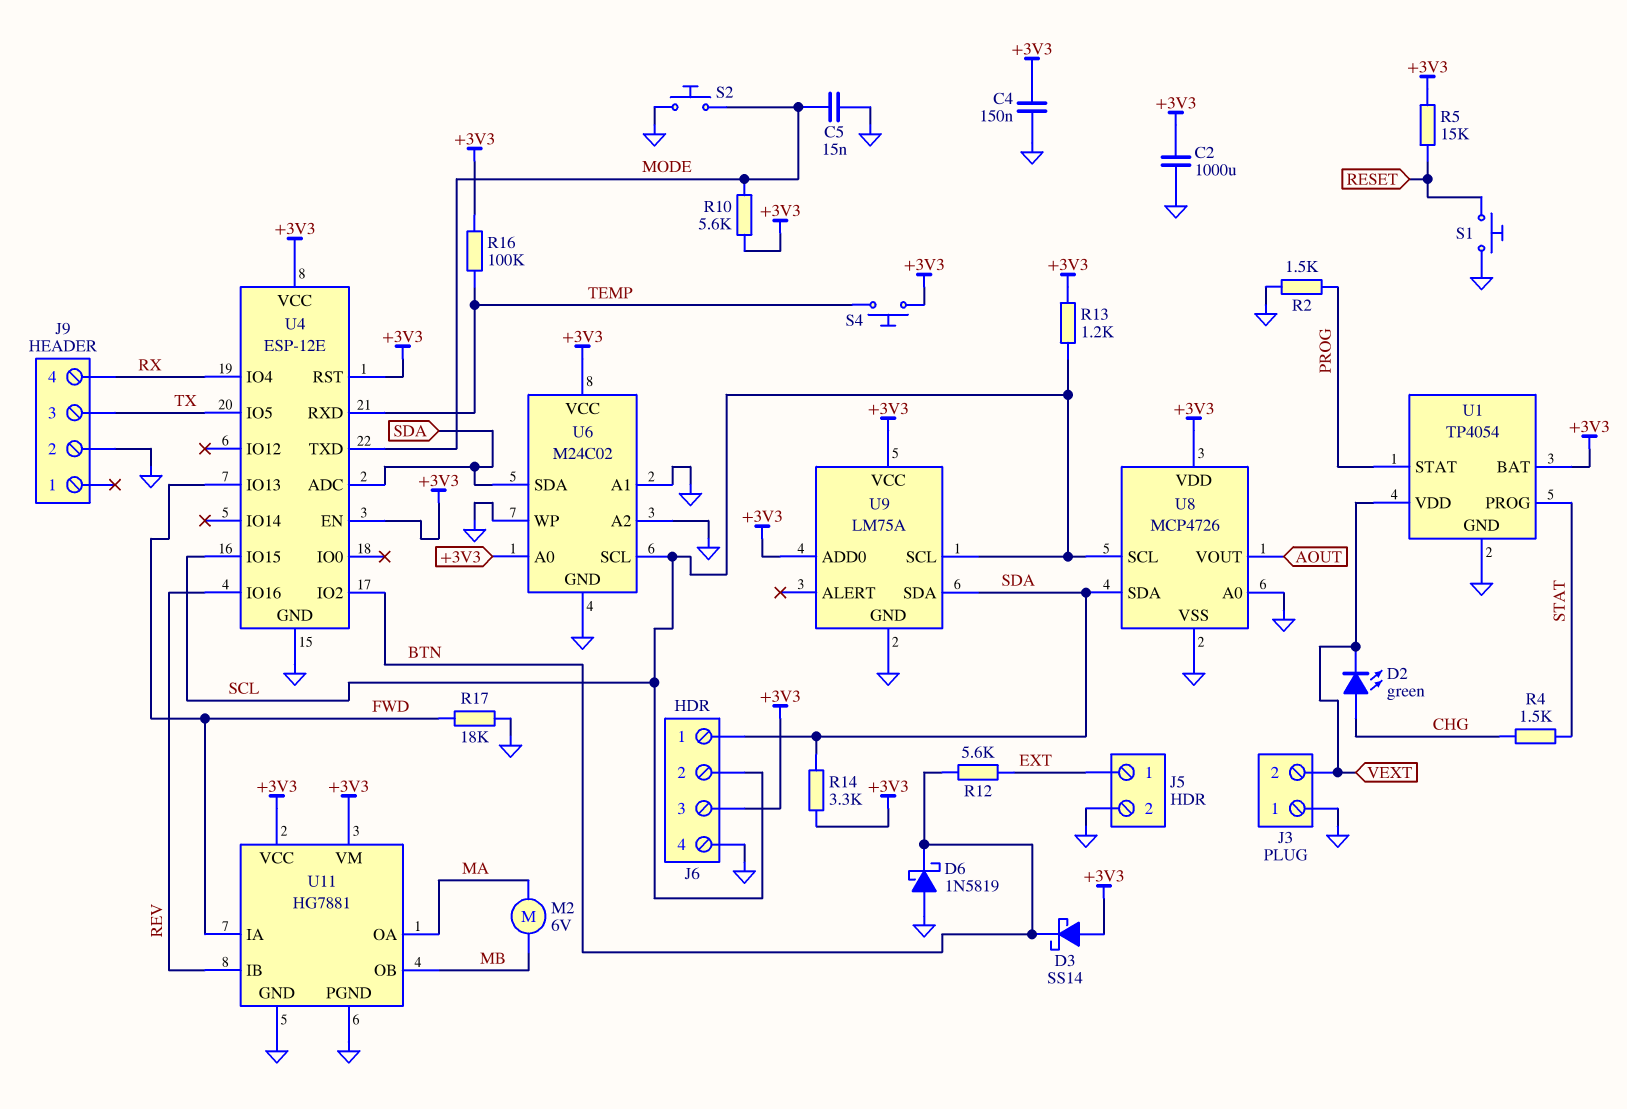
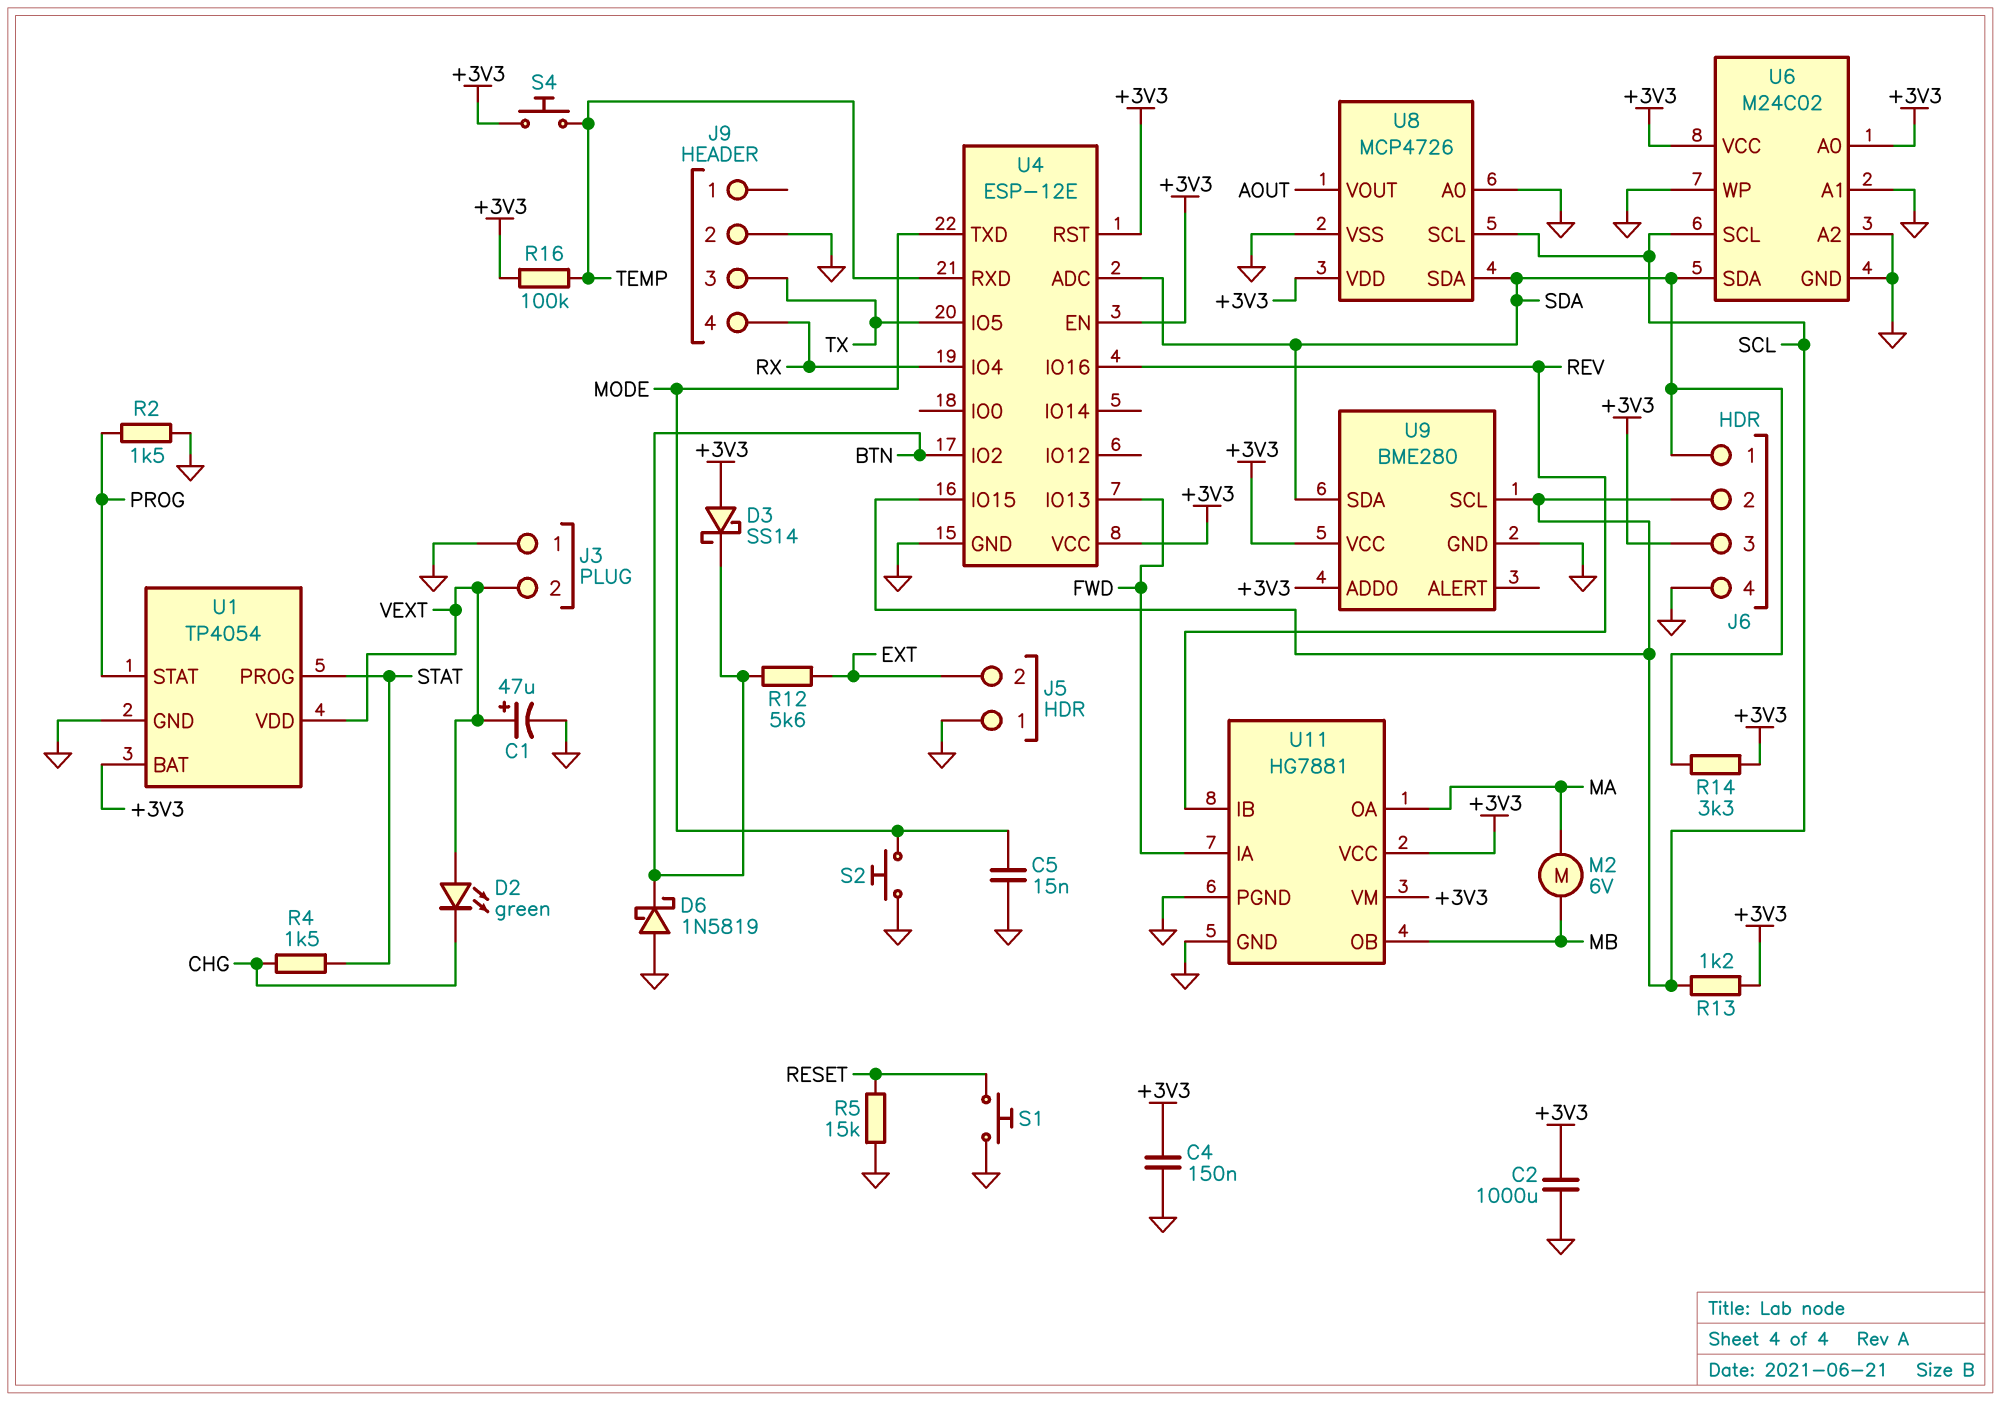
C1: none -> 47uF (plus VEXT, minus GND)
D2: LED green (A CHG, K VEXT) -> LED green (A VEXT, K CHG)
J5 pin 1: EXT -> GND
J5 pin 2: GND -> EXT
R5: 15k (+3V3, RESET) -> 15k (GND, RESET)
R10: 5.6k (+3V3, MODE) -> none
R17: 18k (FWD, GND) -> none
U9: LM75A -> BME280

